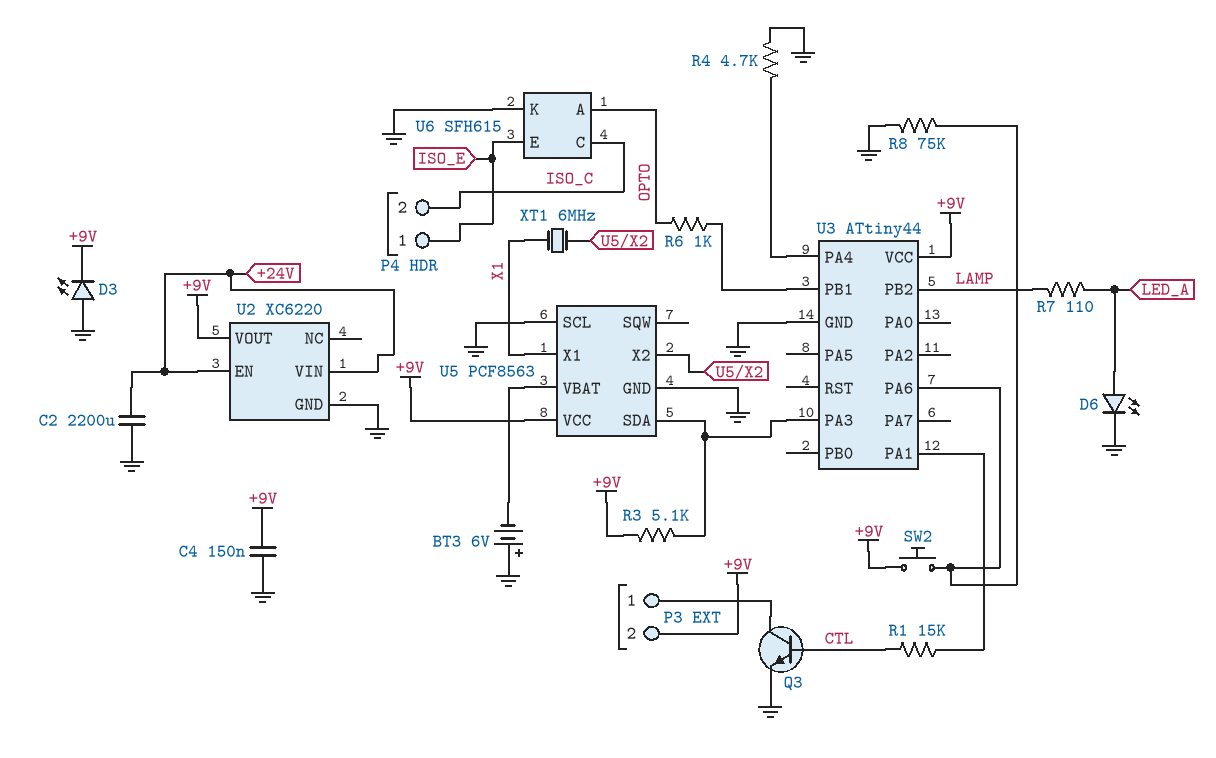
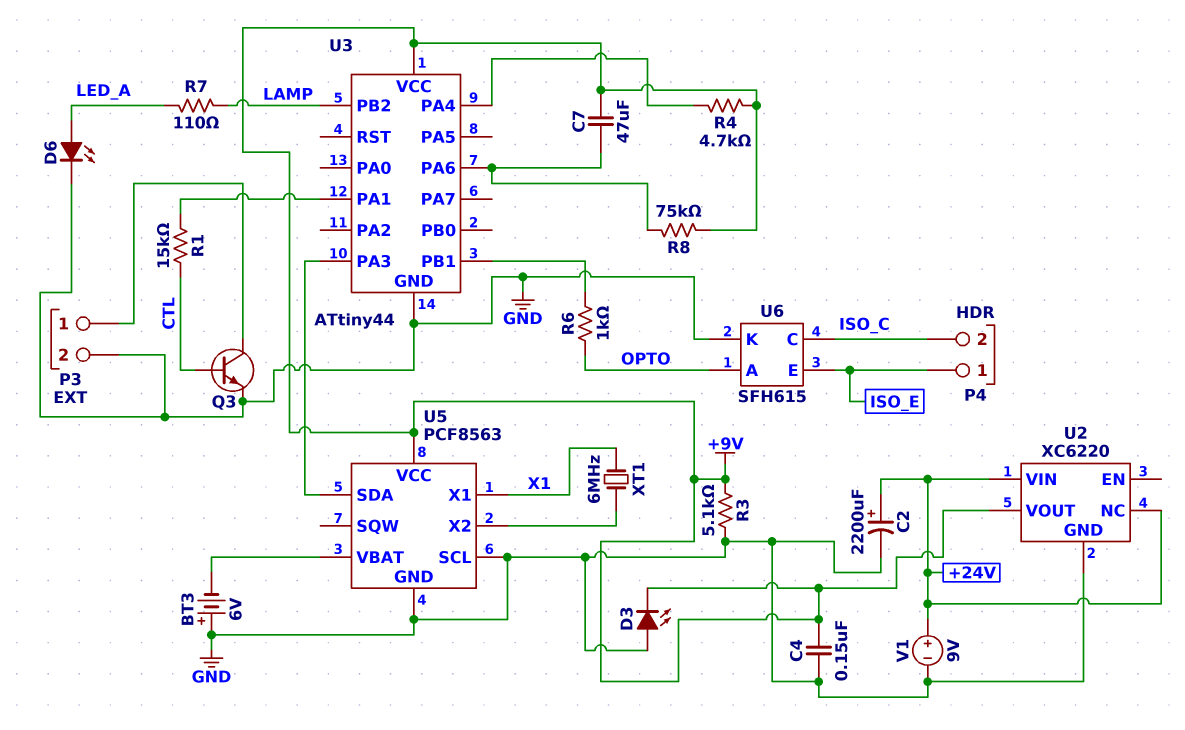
C2: 2200uF (+24V, GND) -> 2200uF (plus +24V, minus GND)
C7: none -> 47uF (+9V, U3/PA6)
P3 pin 2: +9V -> GND
R3: 5.1k (+9V, U3/PA3) -> 5.1k (+9V, GND)
R4: 4.7k (GND, U3/PA4) -> 4.7k (+9V, U3/PA4)
R8: 75k (GND, U3/PA6) -> 75k (+9V, U3/PA6)
SW2: button (+9V, U3/PA6) -> none
U2 pin EN: +24V -> none
U2 pin NC: none -> +24V
V1: none -> 9V (plus +24V, minus GND)

